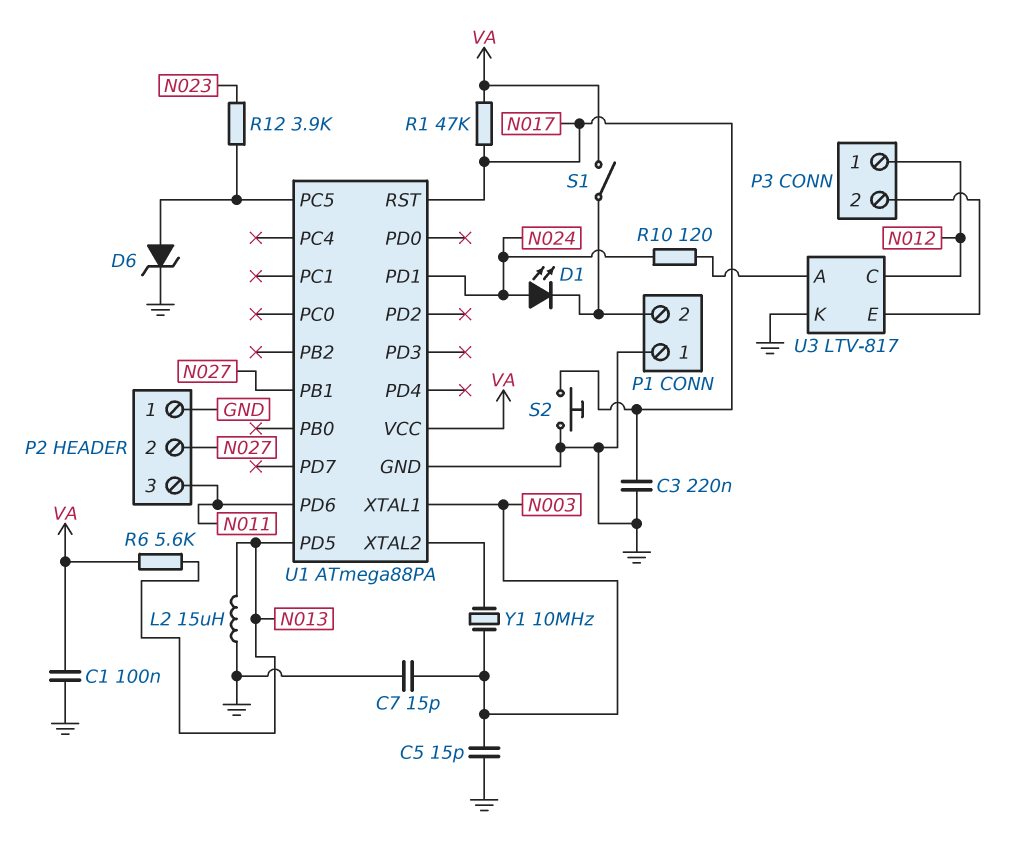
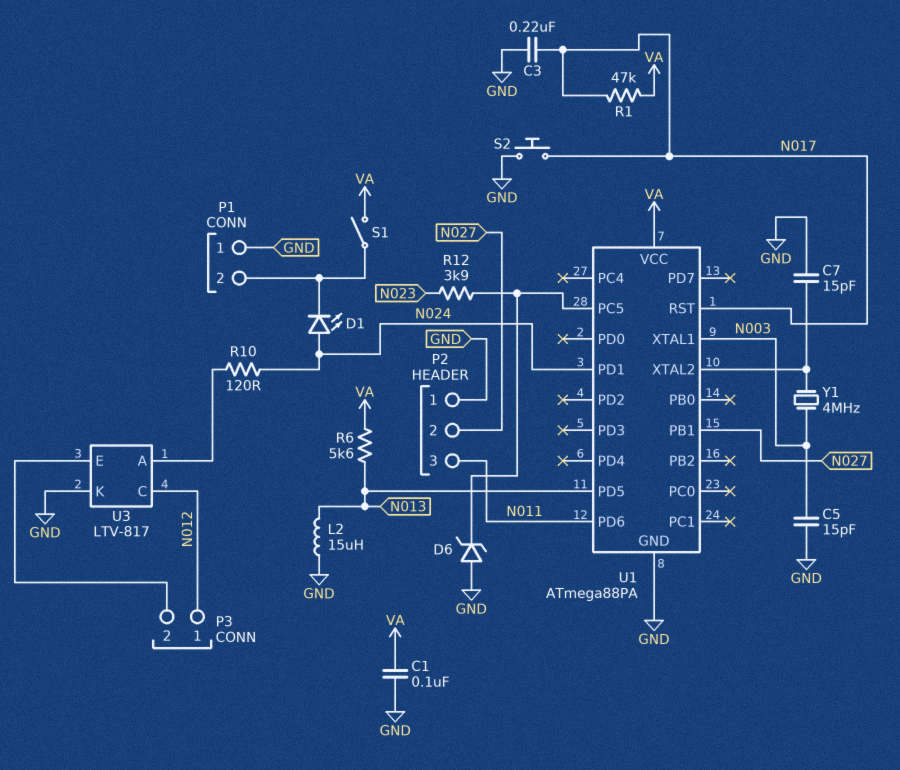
C7: 15pF (GND, N003) -> 15pF (GND, U1/XTAL2)
D6: zener (A U1/PC5, K GND) -> zener (A GND, K U1/PC5)
Y1: 10MHz (N003, U1/XTAL2) -> 4MHz (N003, U1/XTAL2)

